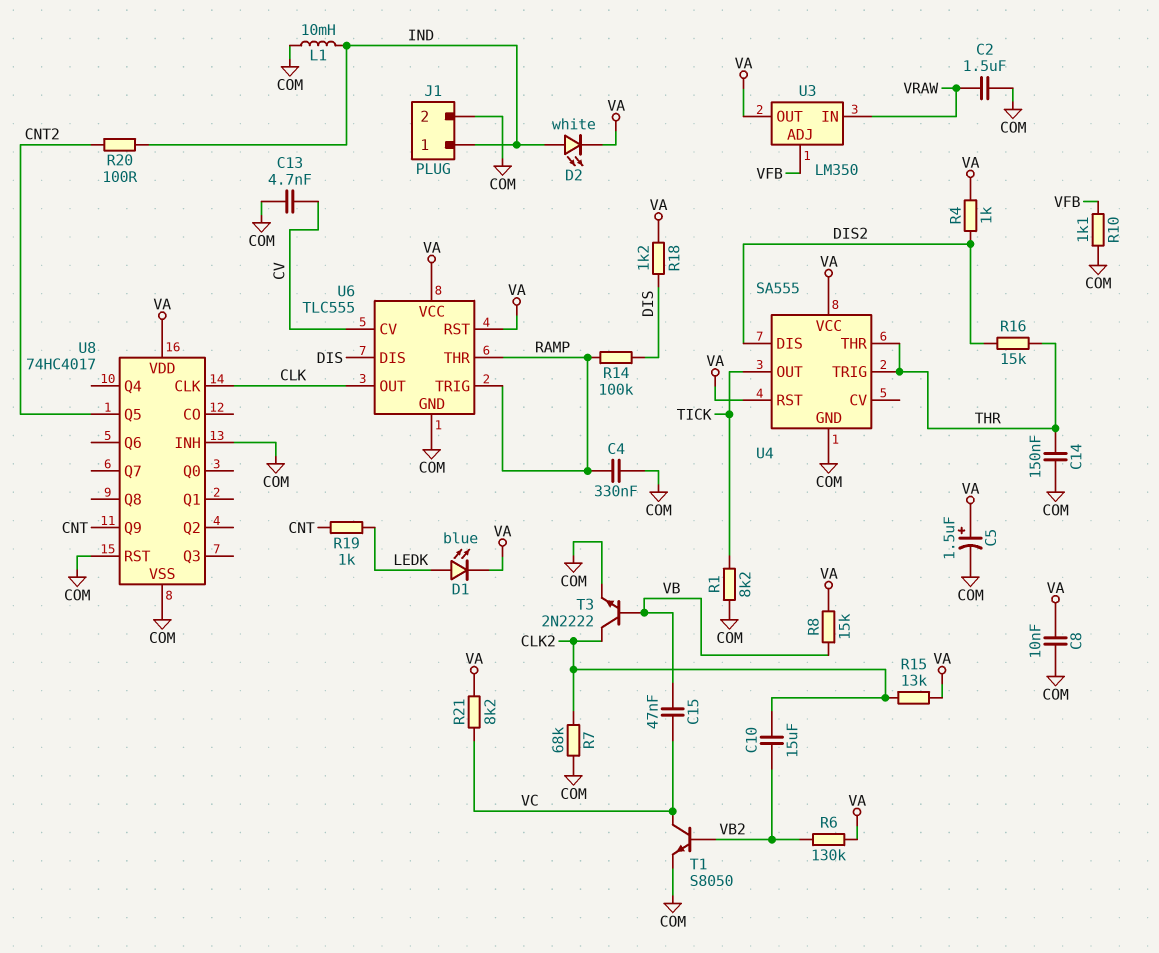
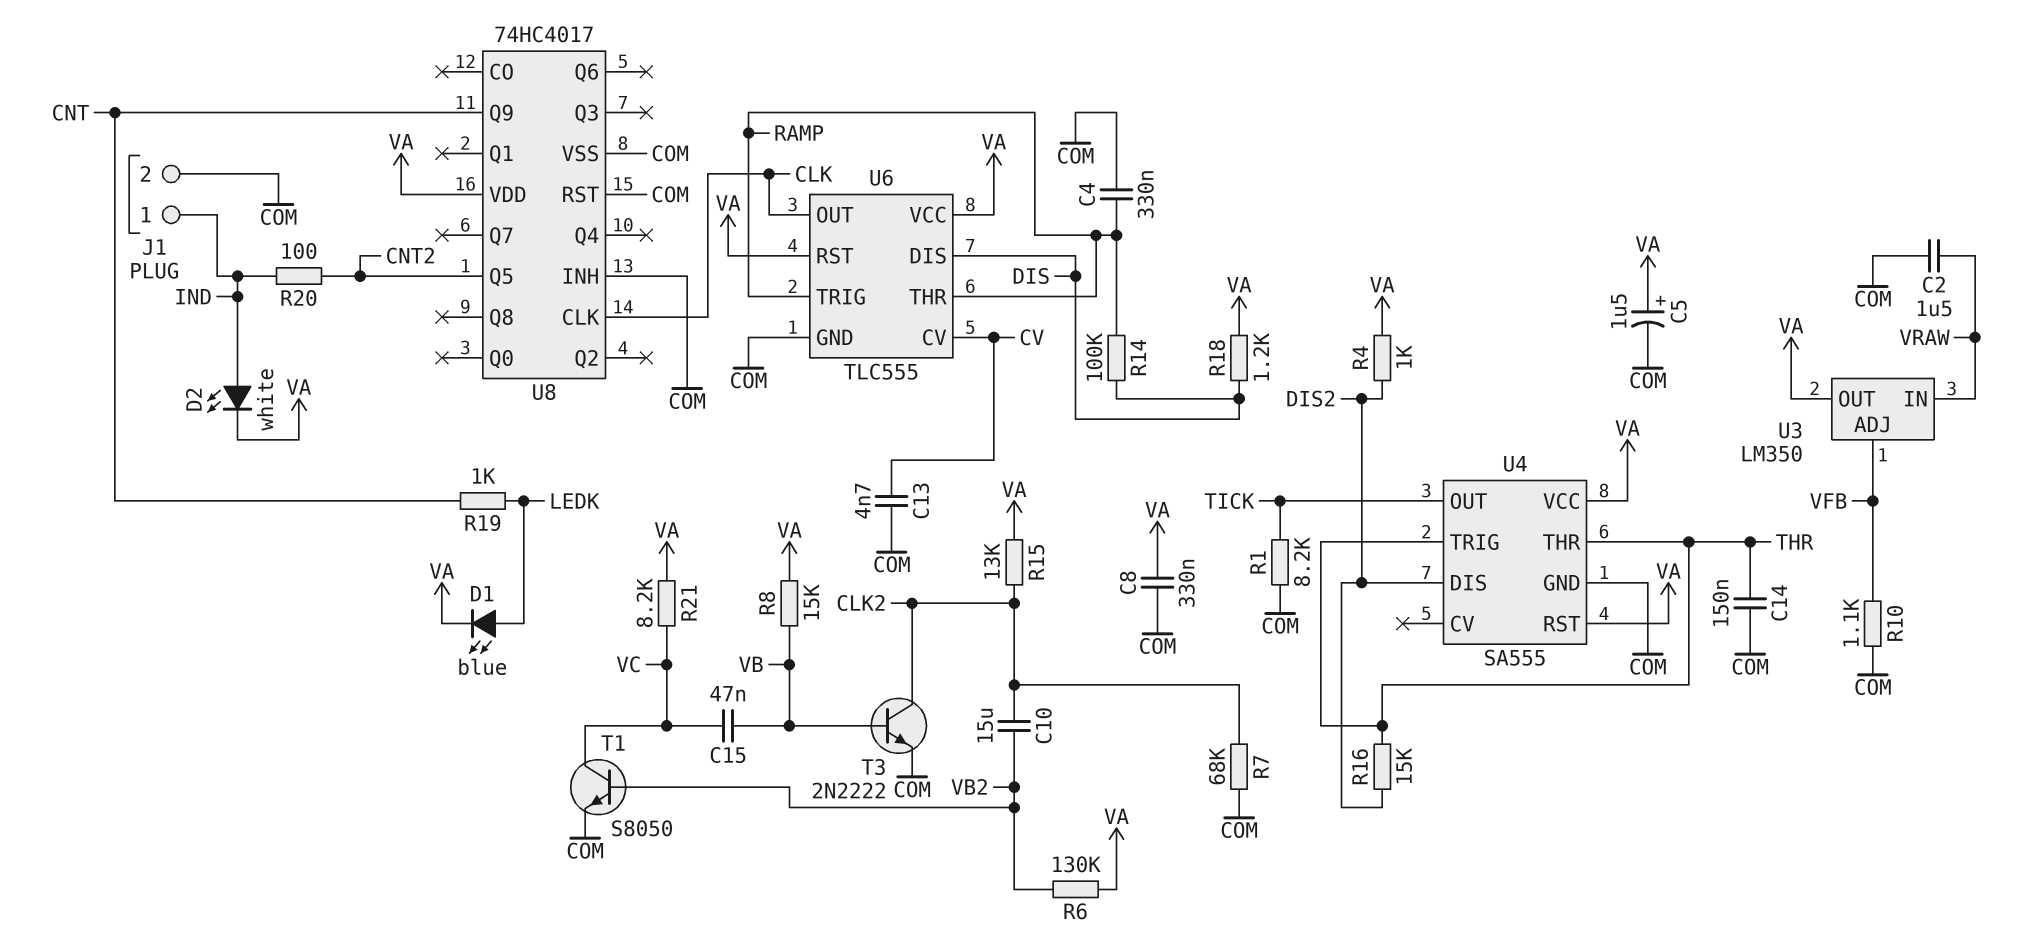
C8: 10nF (COM, VA) -> 330nF (COM, VA)
L1: 10mH (COM, IND) -> none

